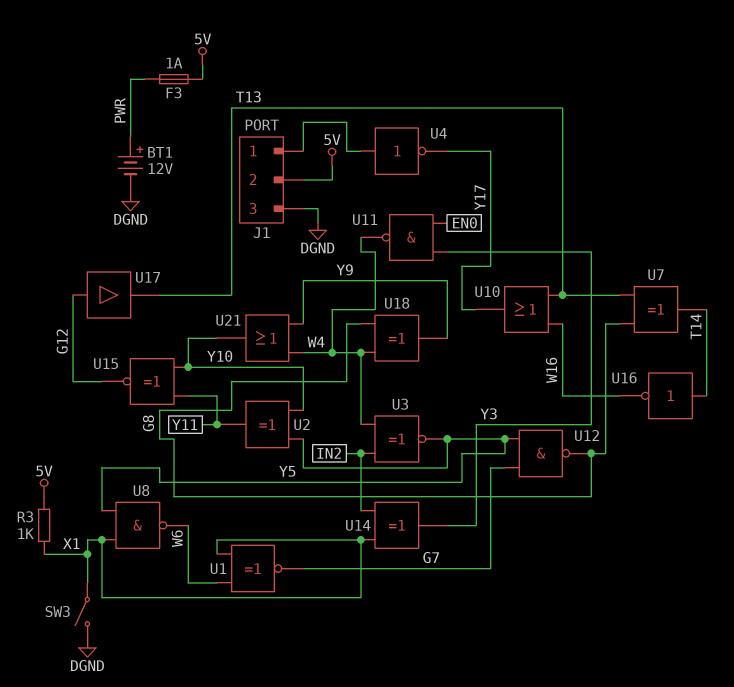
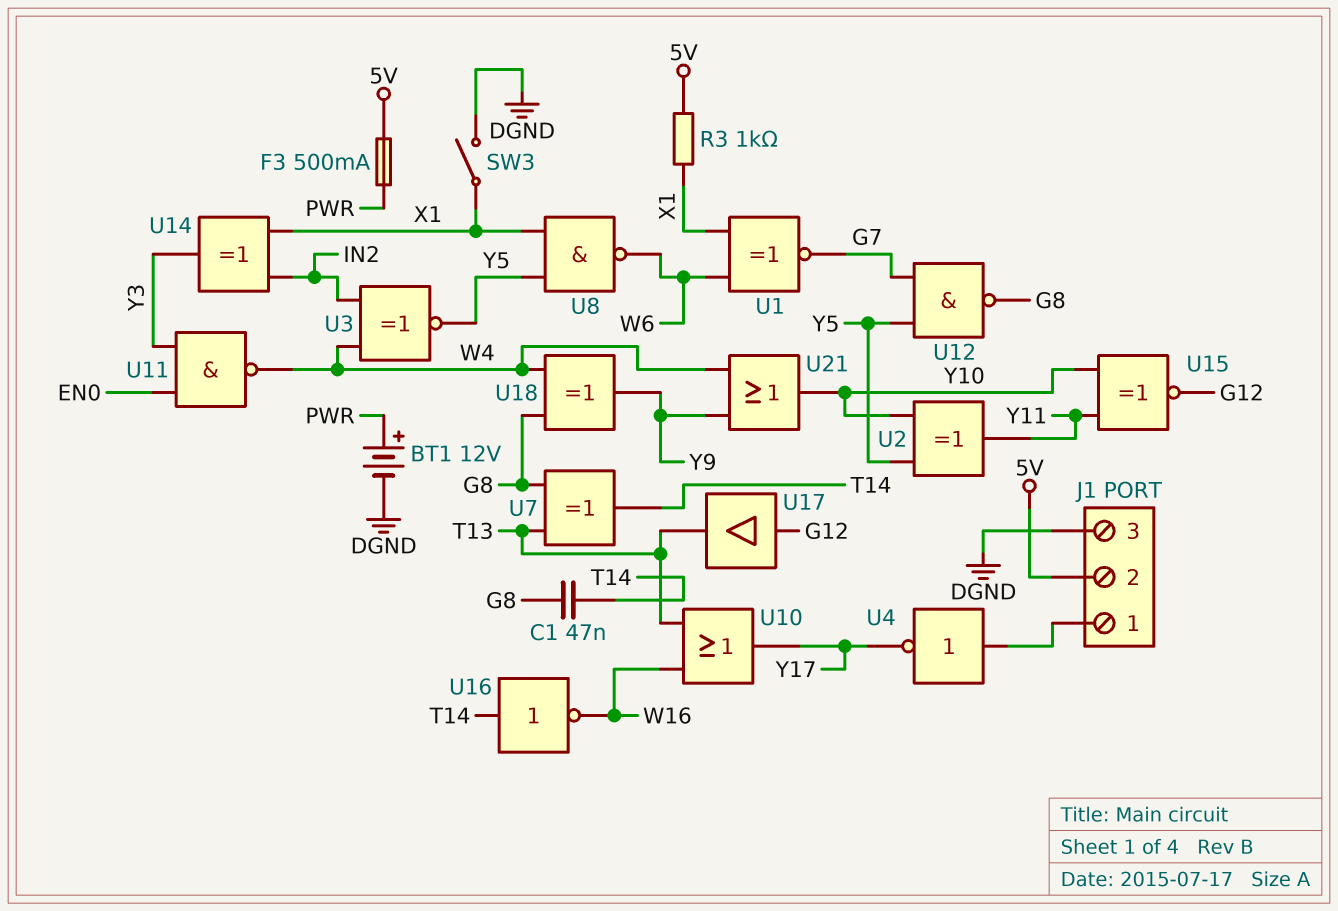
C1: none -> 47nF (G8, T14)
F3: 1A (5V, PWR) -> 500mA (5V, PWR)

